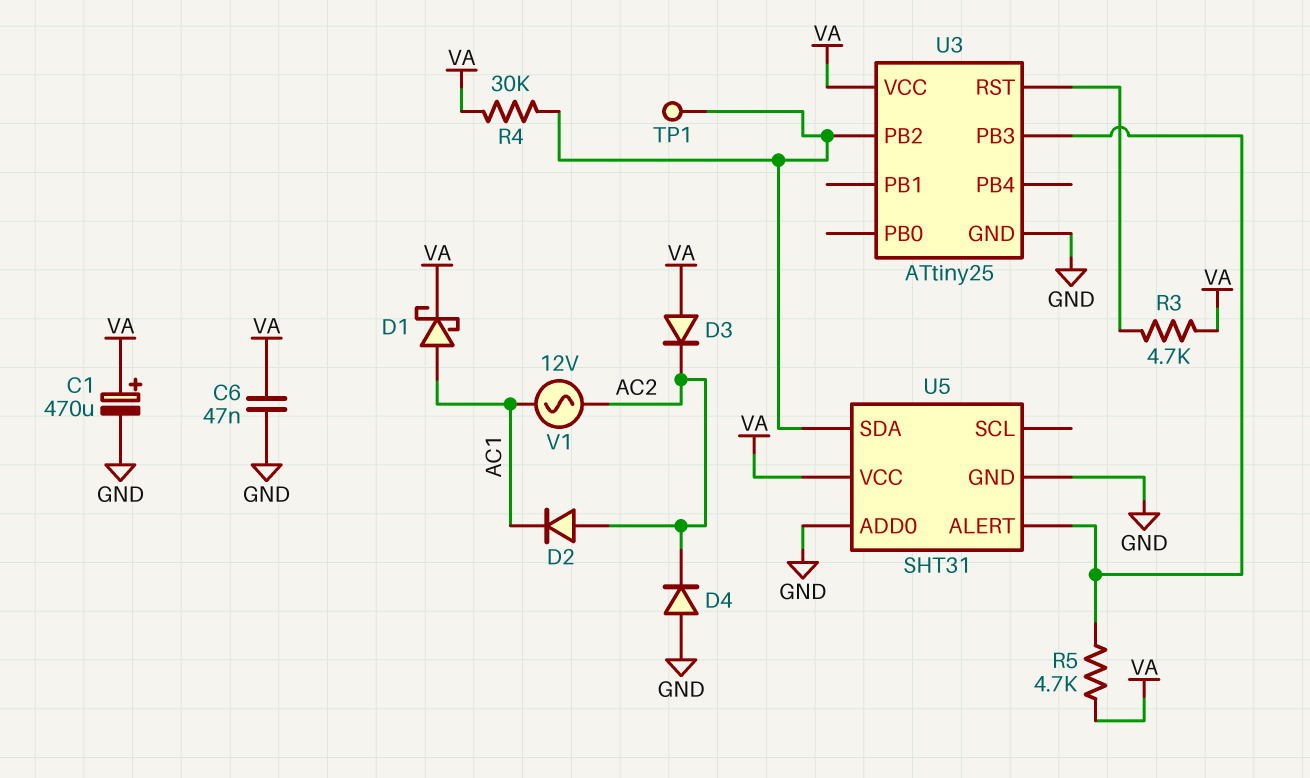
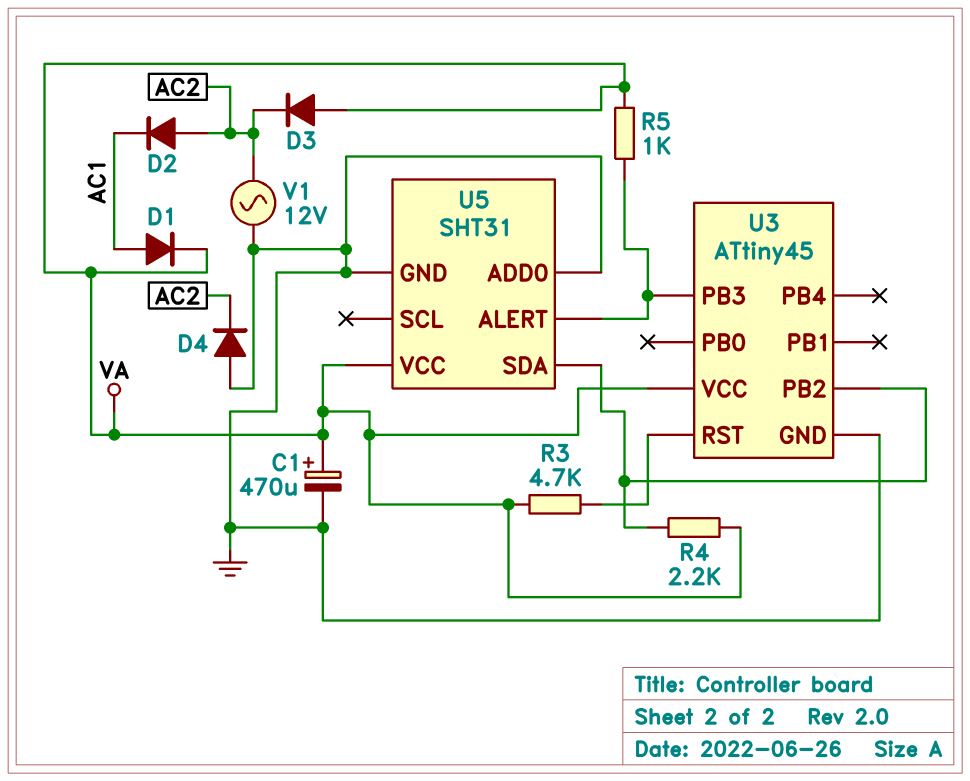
C6: 47nF (GND, VA) -> none
D1: schottky (A AC1, K VA) -> diode (A AC1, K VA)
R4: 30k (U3/PB2, VA) -> 2.2k (U3/PB2, VA)
R5: 4.7k (U3/PB3, VA) -> 1k (U3/PB3, VA)
TP1: test point (U3/PB2) -> none
U3: ATtiny25 -> ATtiny45
V1: AC 12V (AC1, AC2) -> AC 12V (AC2, GND)

